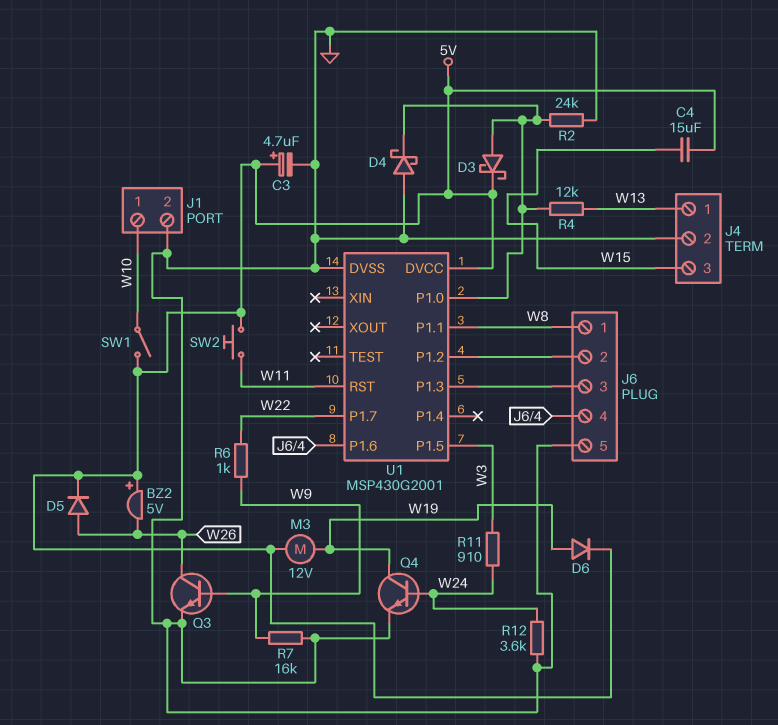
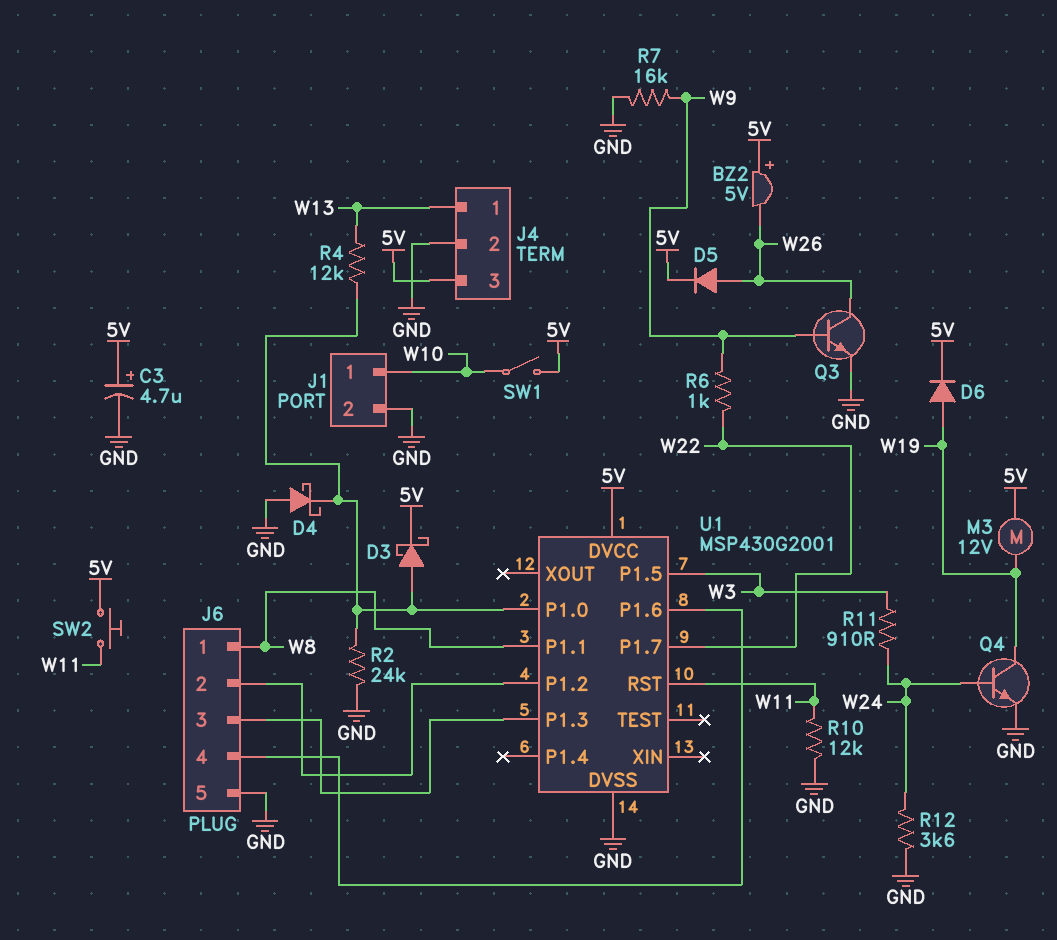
C4: 15uF (5V, W15) -> none
J4 pin 3: W15 -> 5V
R10: none -> 12k (GND, W11)

